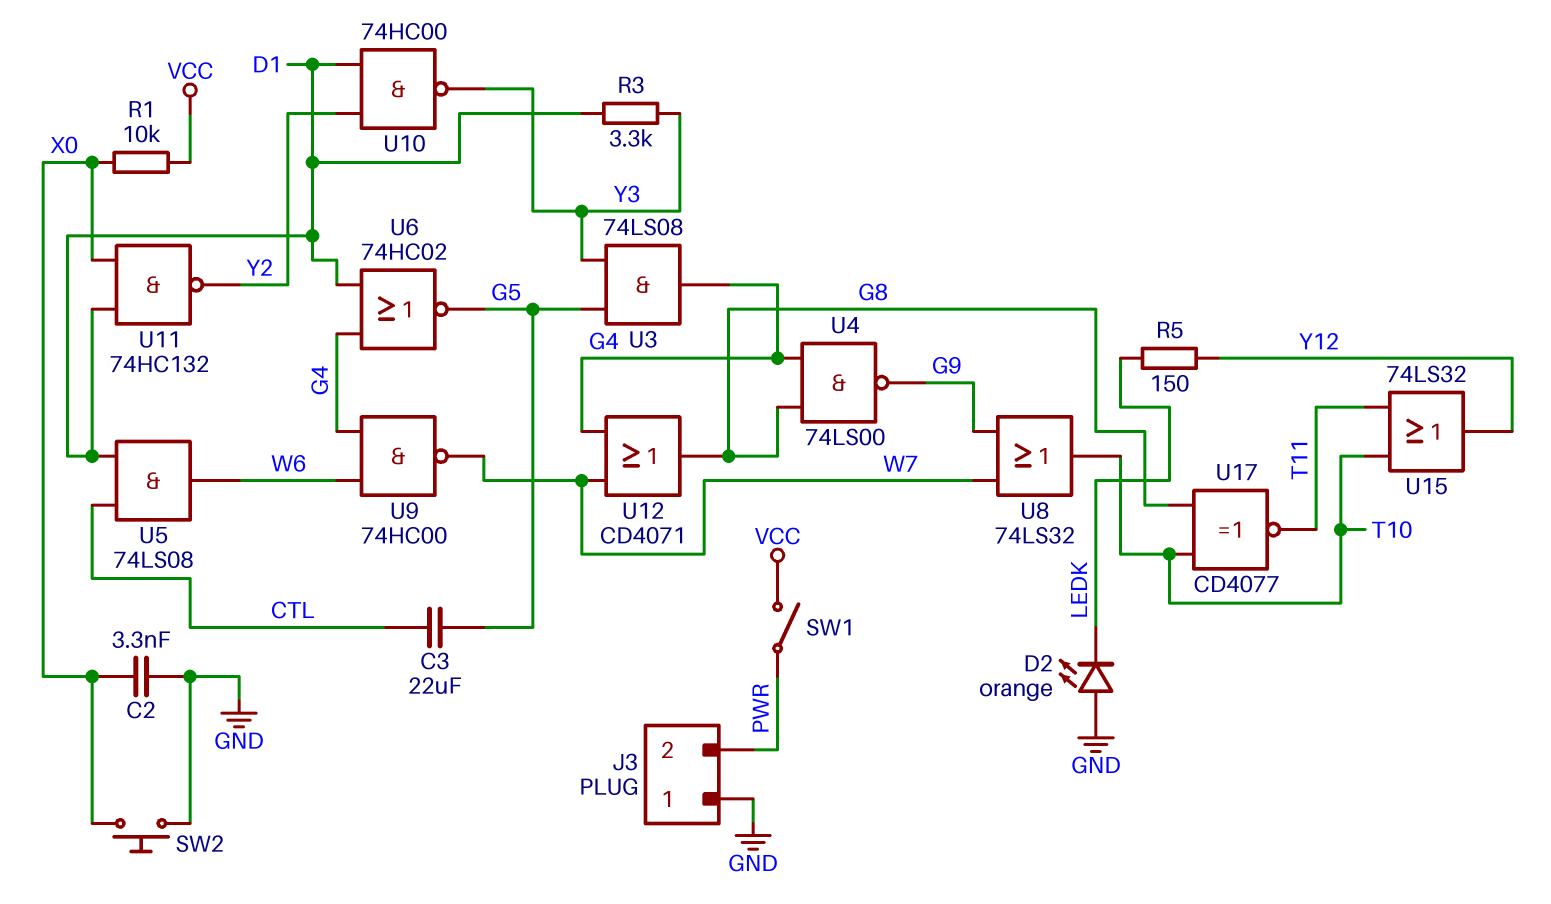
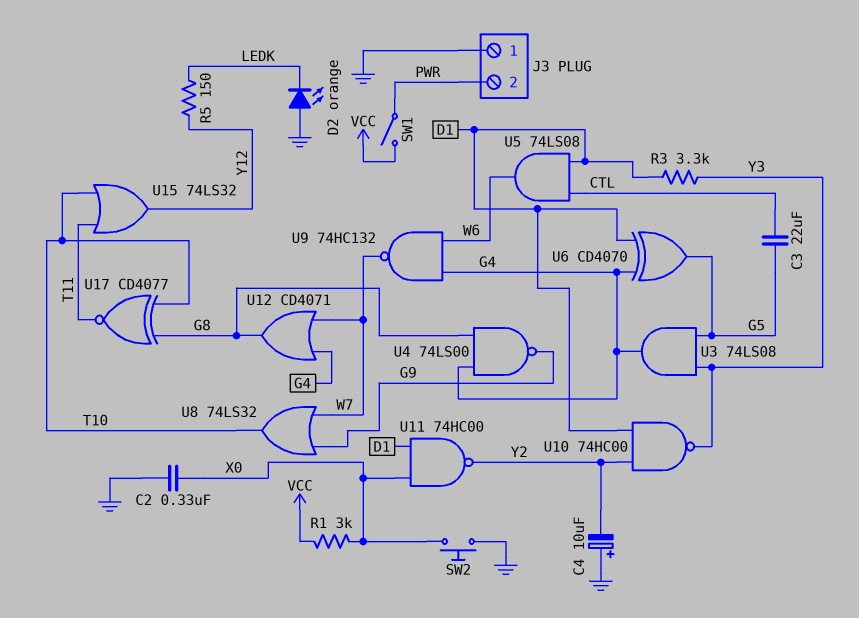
C2: 3.3nF (GND, X0) -> 330nF (GND, X0)
C4: none -> 10uF (plus GND, minus Y2)
R1: 10k (VCC, X0) -> 3k (VCC, X0)
U6: NOR 74HC02 (in D1, in G4, out G5) -> XOR CD4070 (in D1, in G4, out G5)
U9: NAND 74HC00 (in G4, in W6, out W7) -> NAND 74HC132 (in G4, in W6, out W7)
U11: NAND 74HC132 (in D1, in X0, out Y2) -> NAND 74HC00 (in D1, in X0, out Y2)

